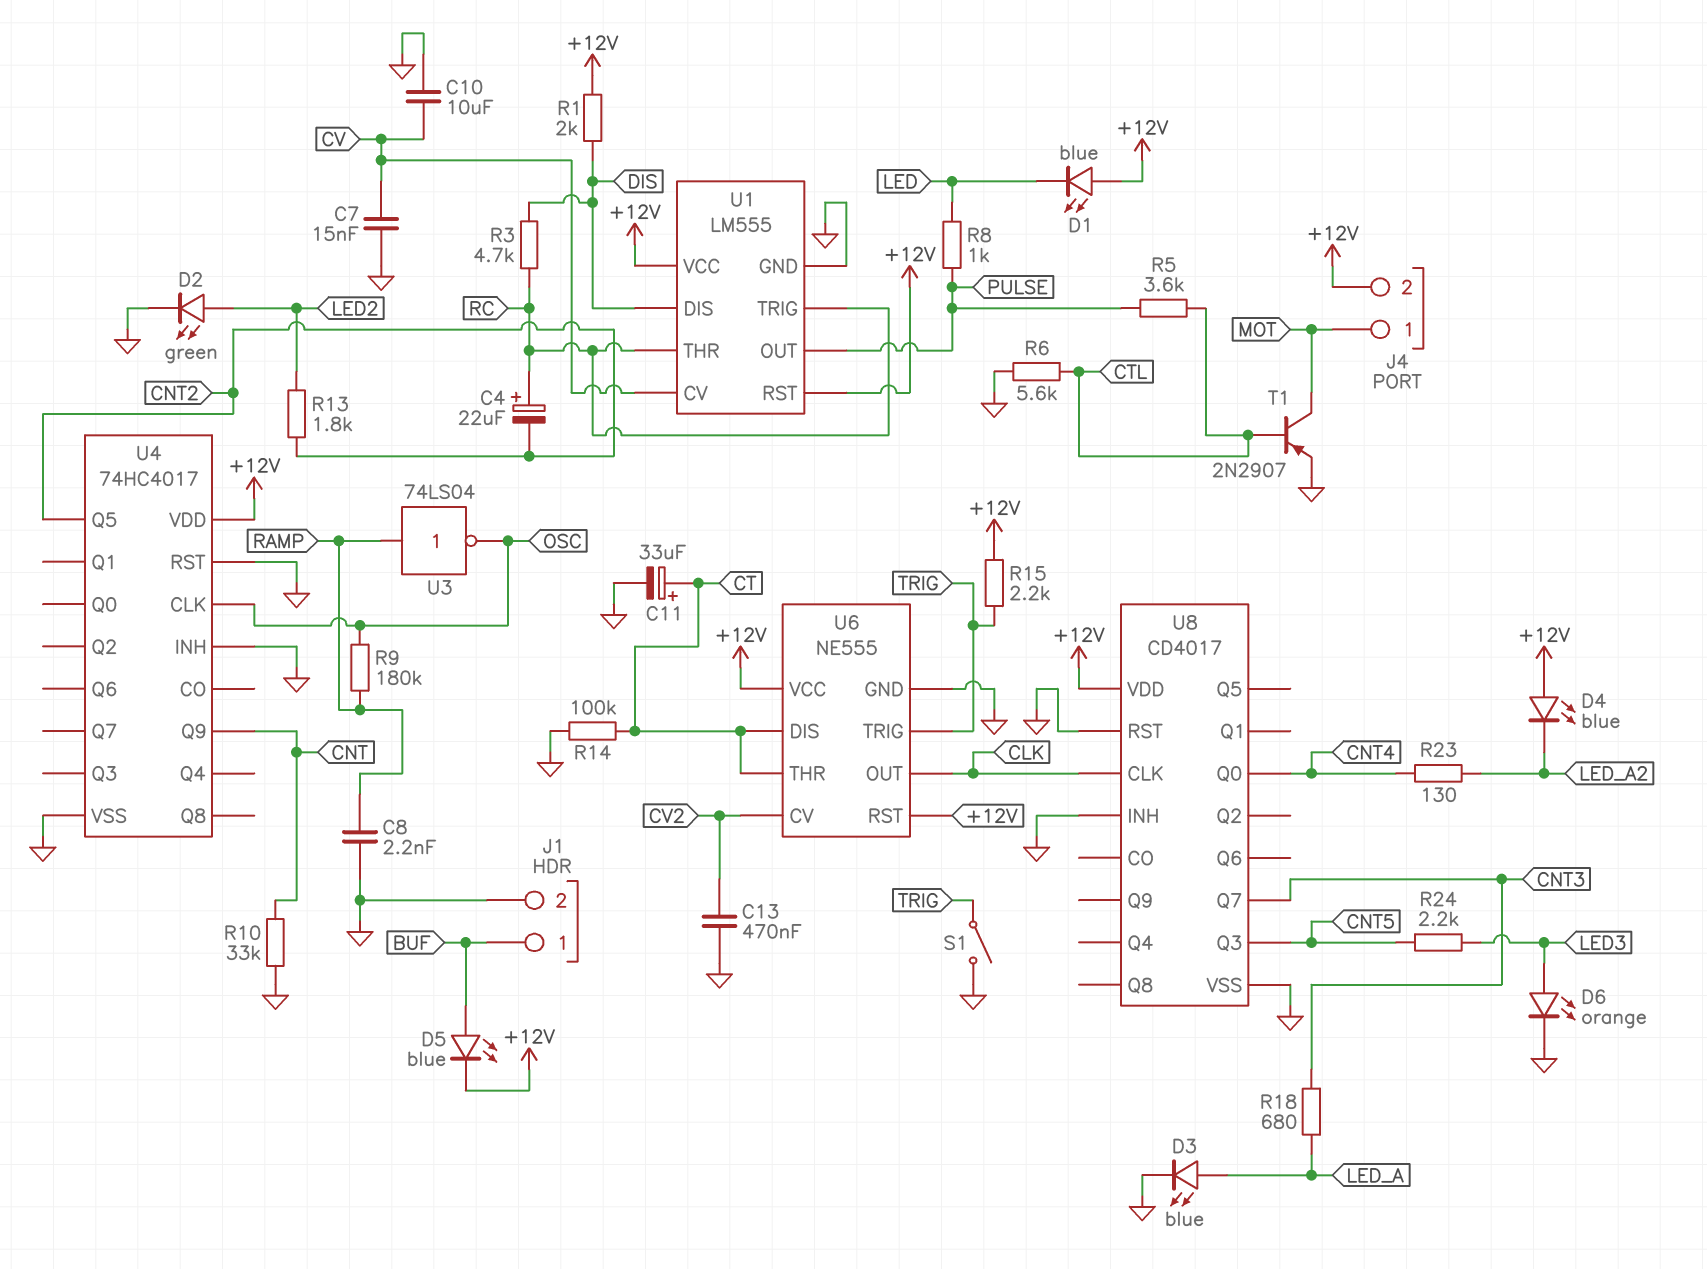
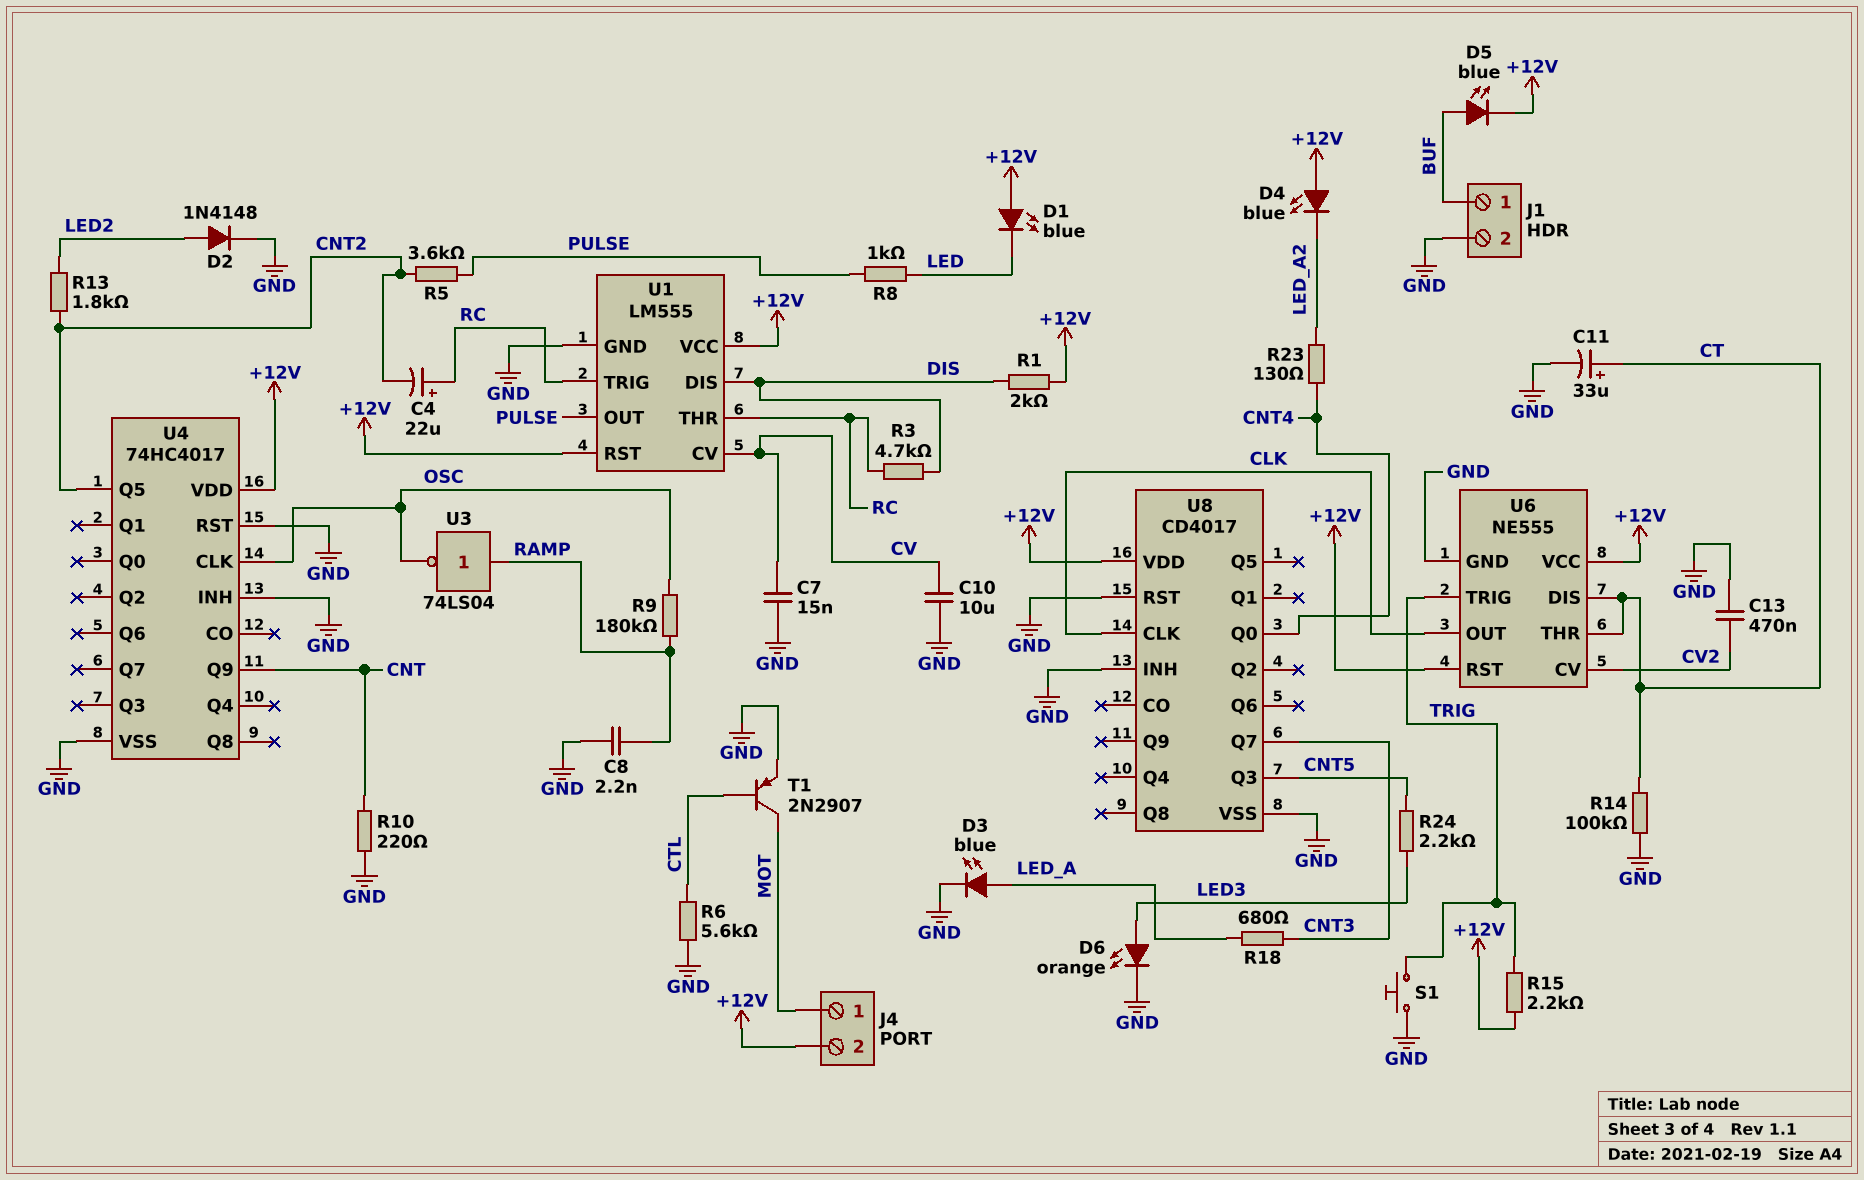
D2: LED green (A LED2, K GND) -> diode 1N4148 (A LED2, K GND)
R5: 3.6k (CTL, PULSE) -> 3.6k (CNT2, PULSE)
R10: 33k (CNT, GND) -> 220 (CNT, GND)
S1: switch (GND, TRIG) -> button (GND, TRIG)

